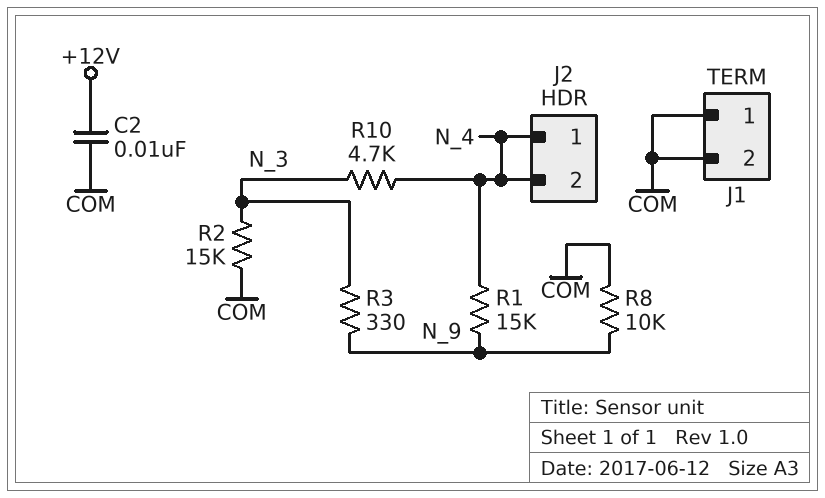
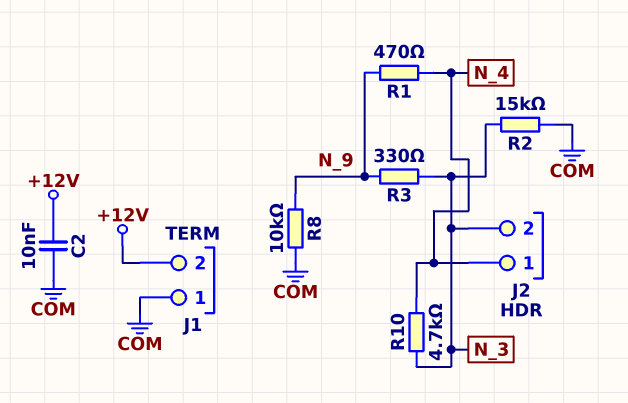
J1 pin 2: COM -> +12V
J2 pin 2: N_4 -> N_3
R1: 15k (N_4, N_9) -> 470 (N_4, N_9)

